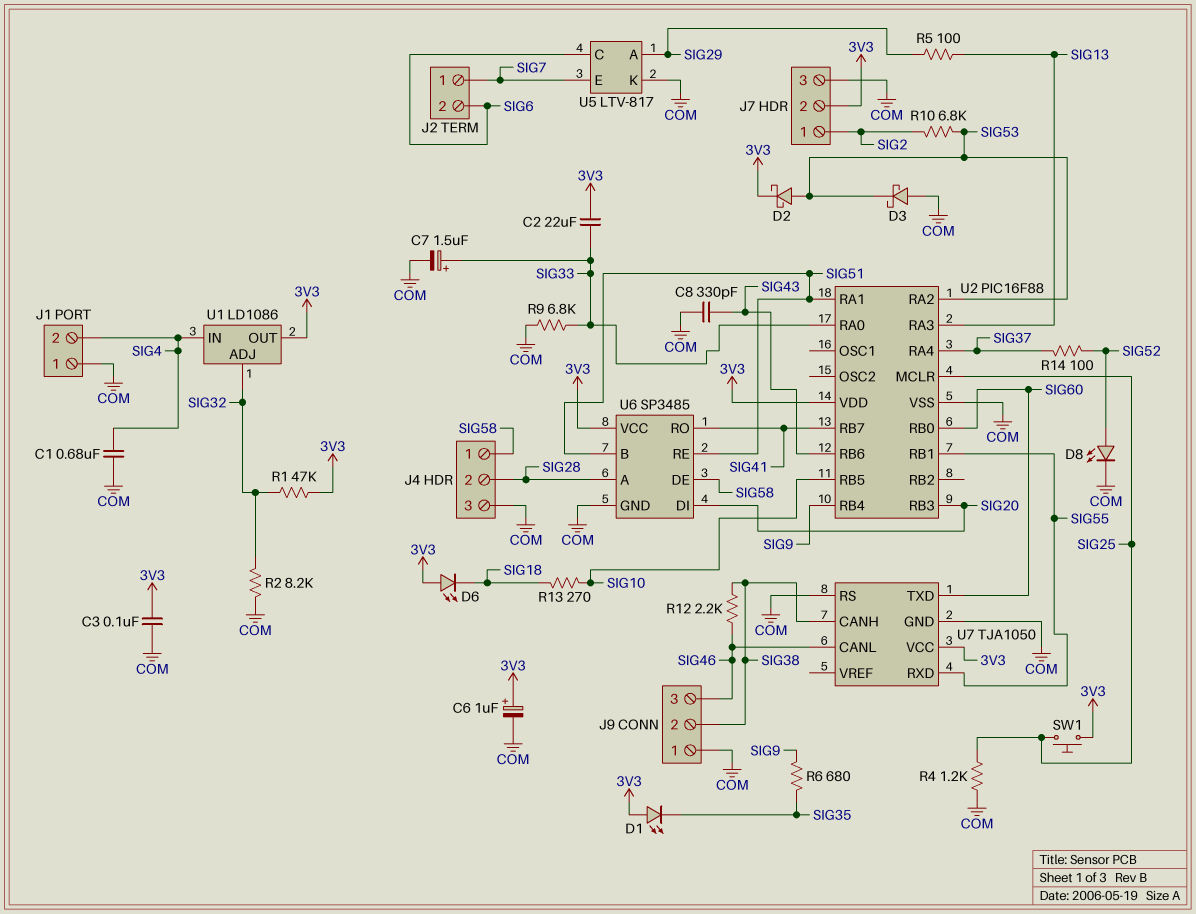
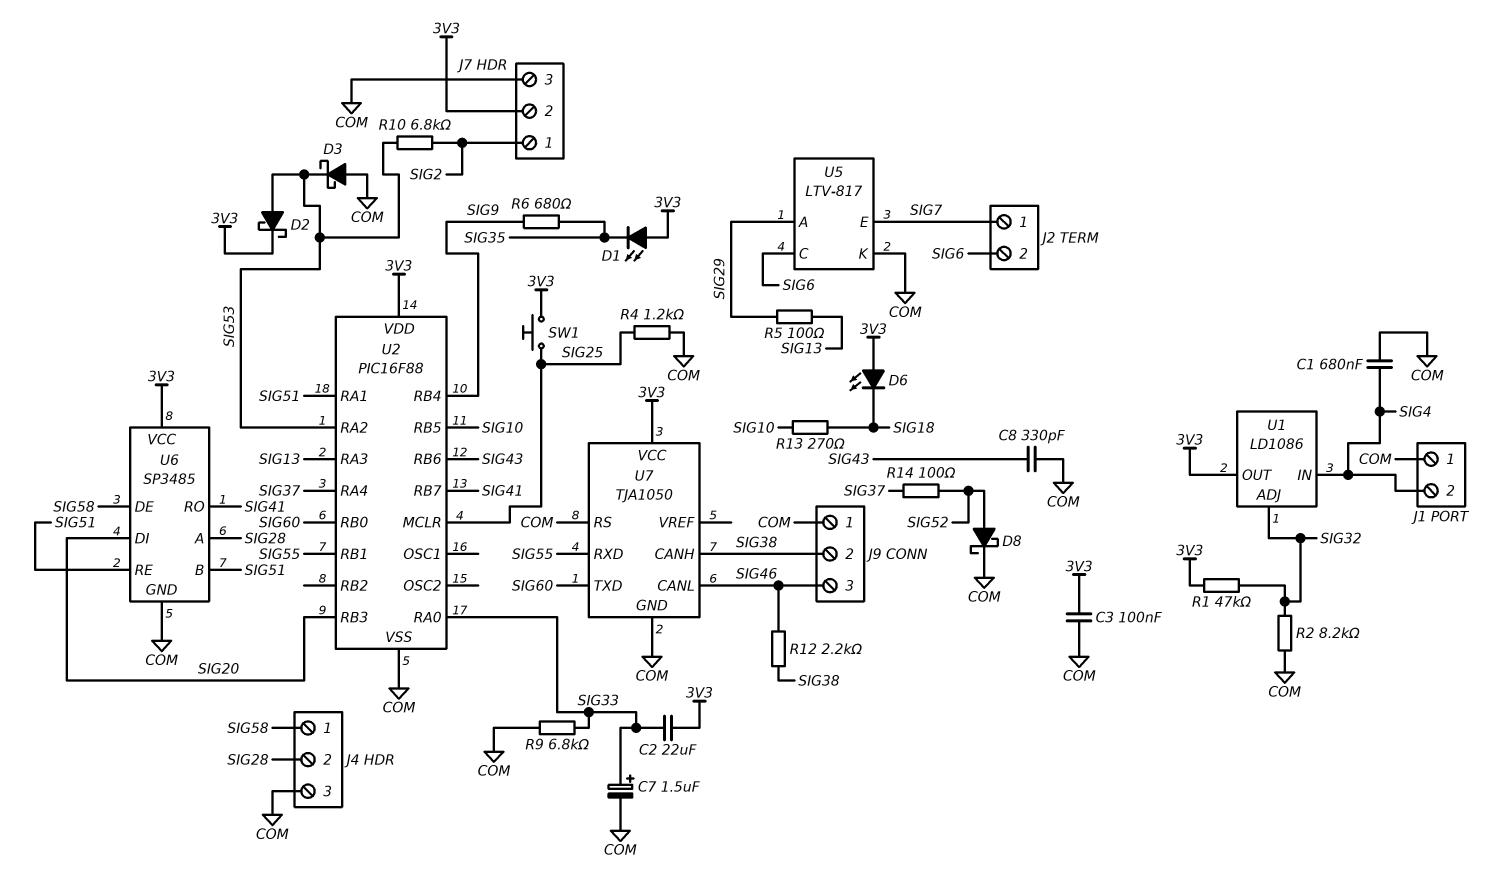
C6: 1uF (plus 3V3, minus COM) -> none
D8: LED (A SIG52, K COM) -> schottky (A SIG52, K COM)

